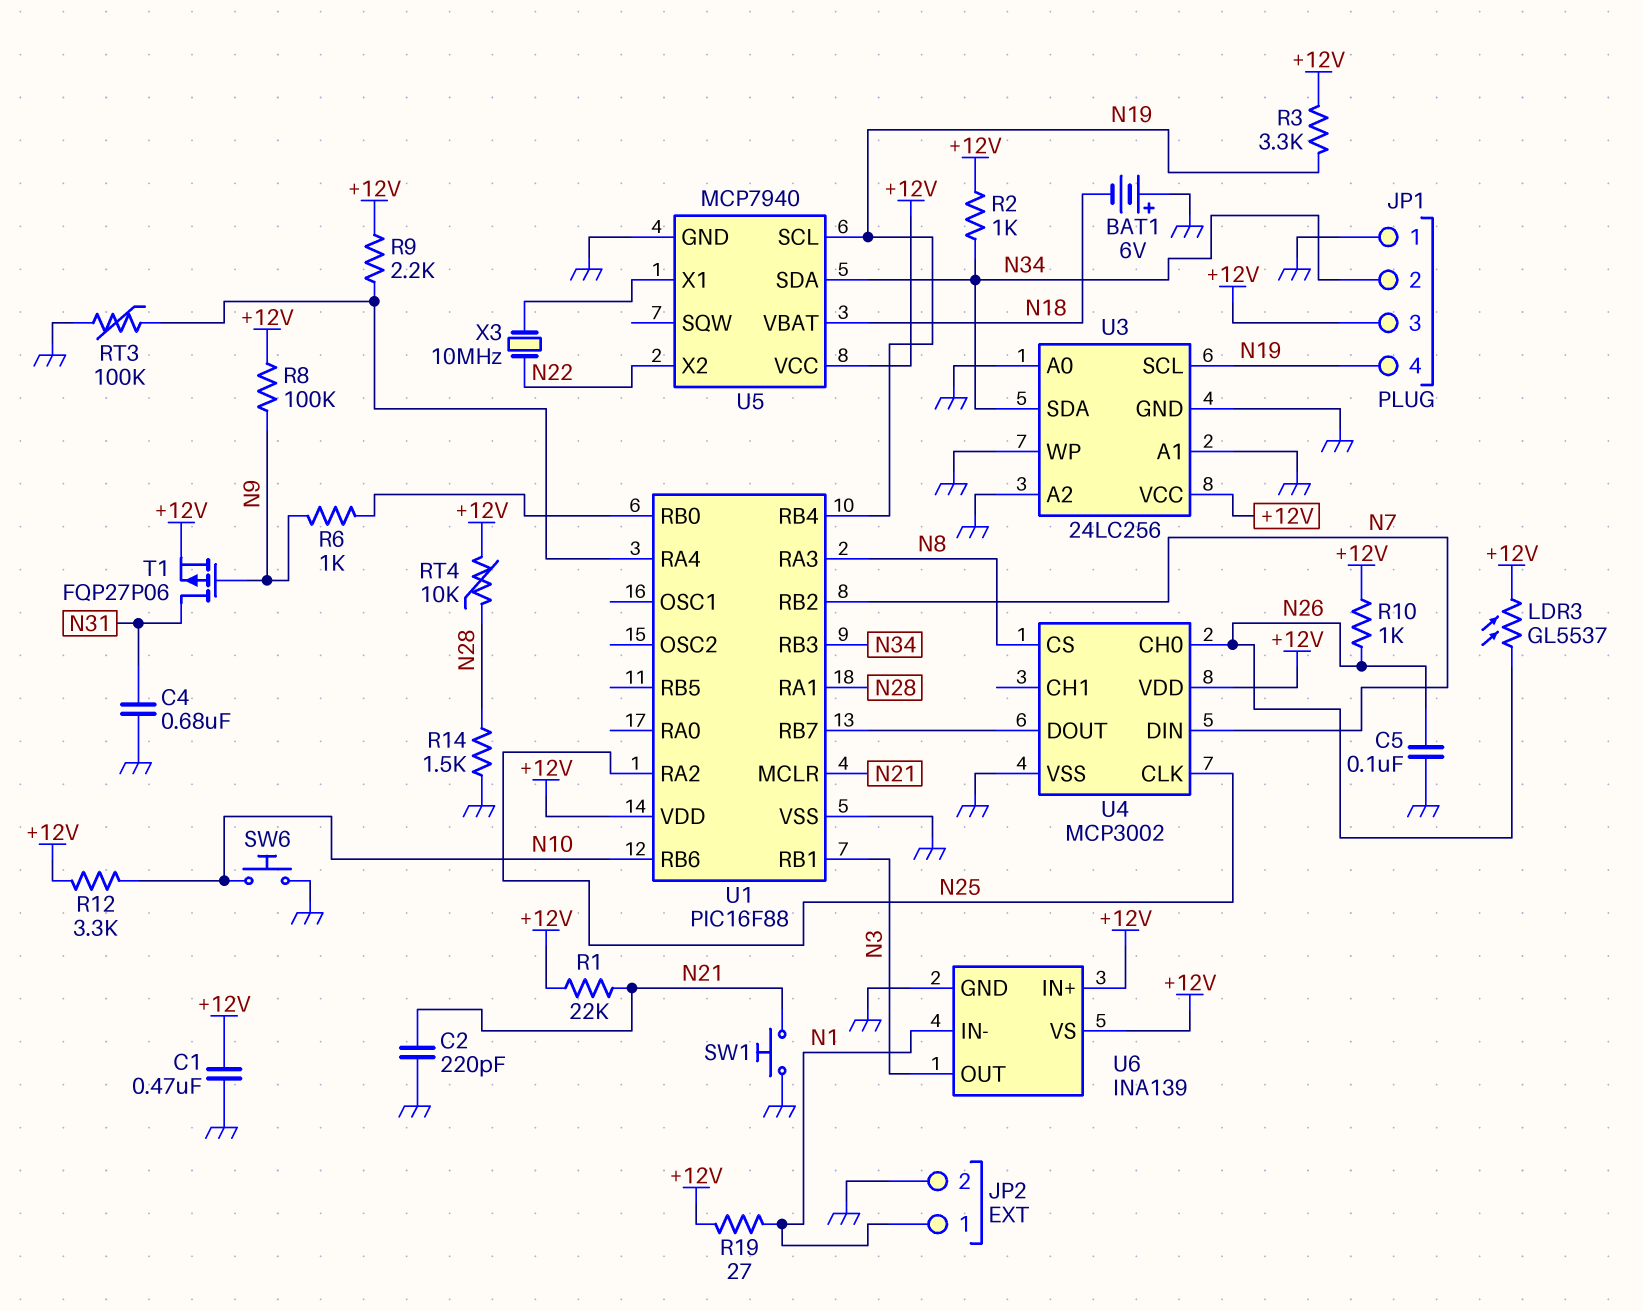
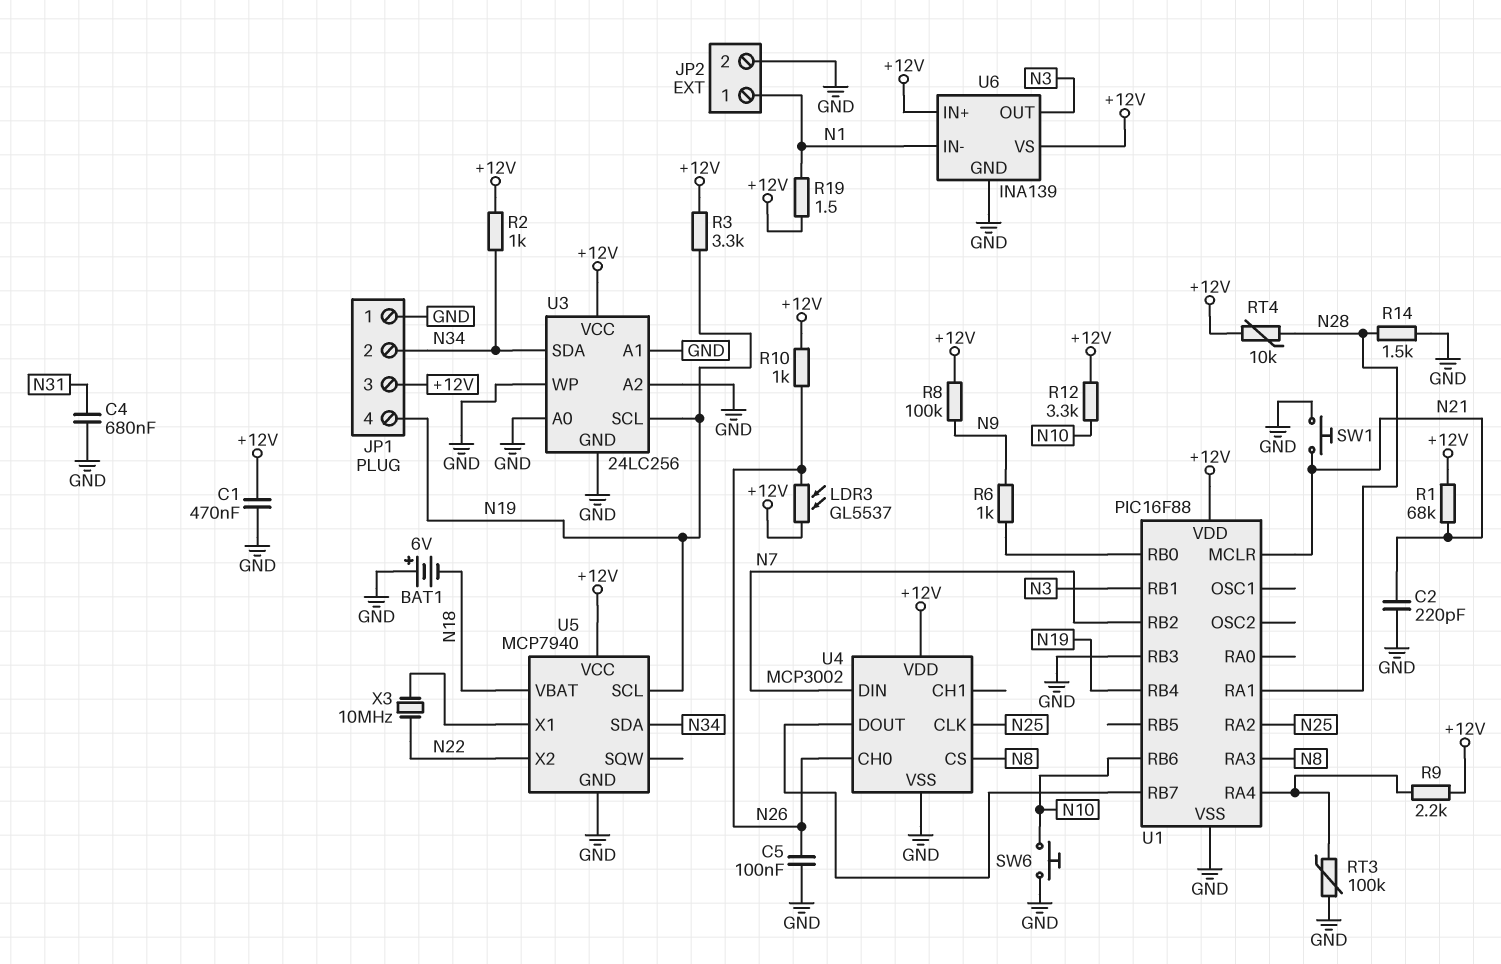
R1: 22k (+12V, N21) -> 68k (+12V, N21)
R19: 27 (+12V, N1) -> 1.5 (+12V, N1)
T1: PMOS FQP27P06 (G N9, D N31, S +12V) -> none
U1 pin RB3: N34 -> GND

